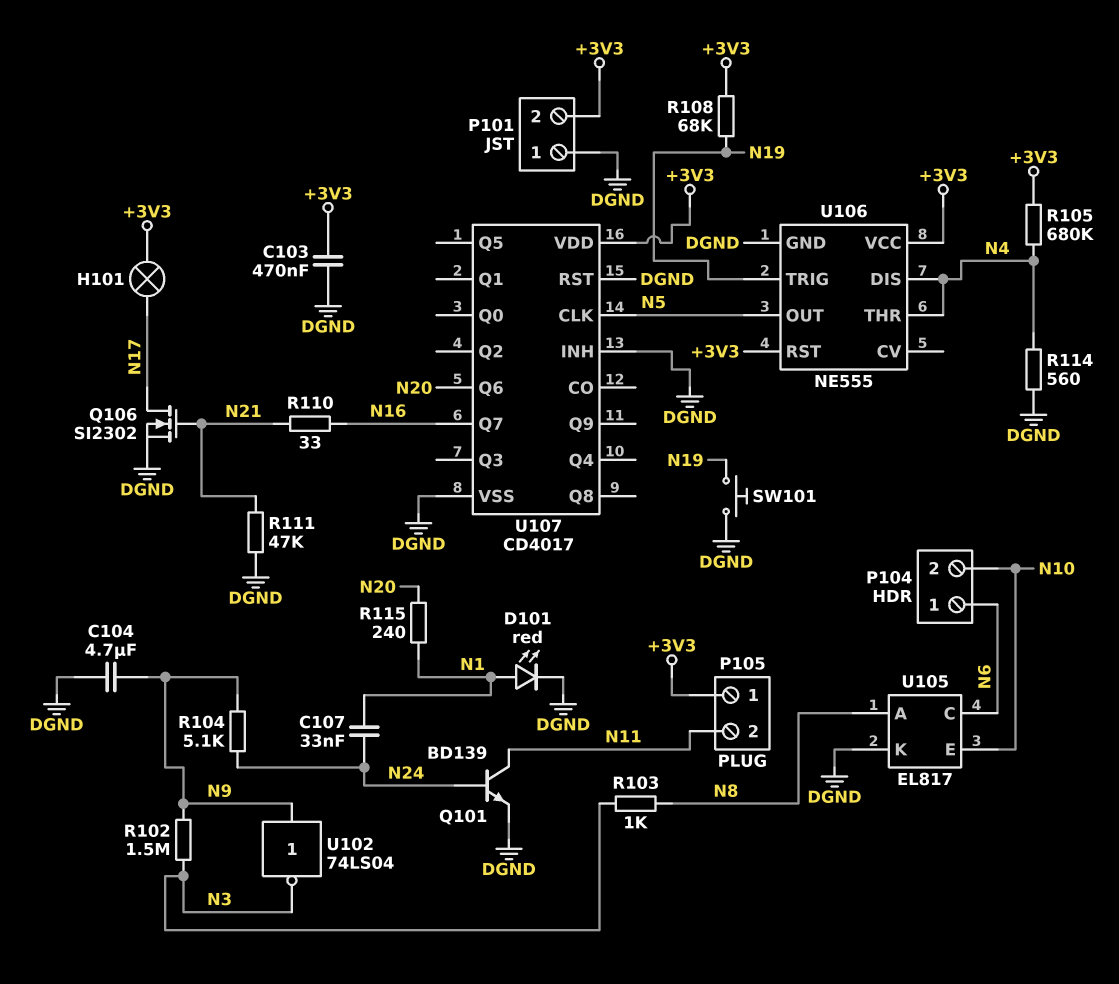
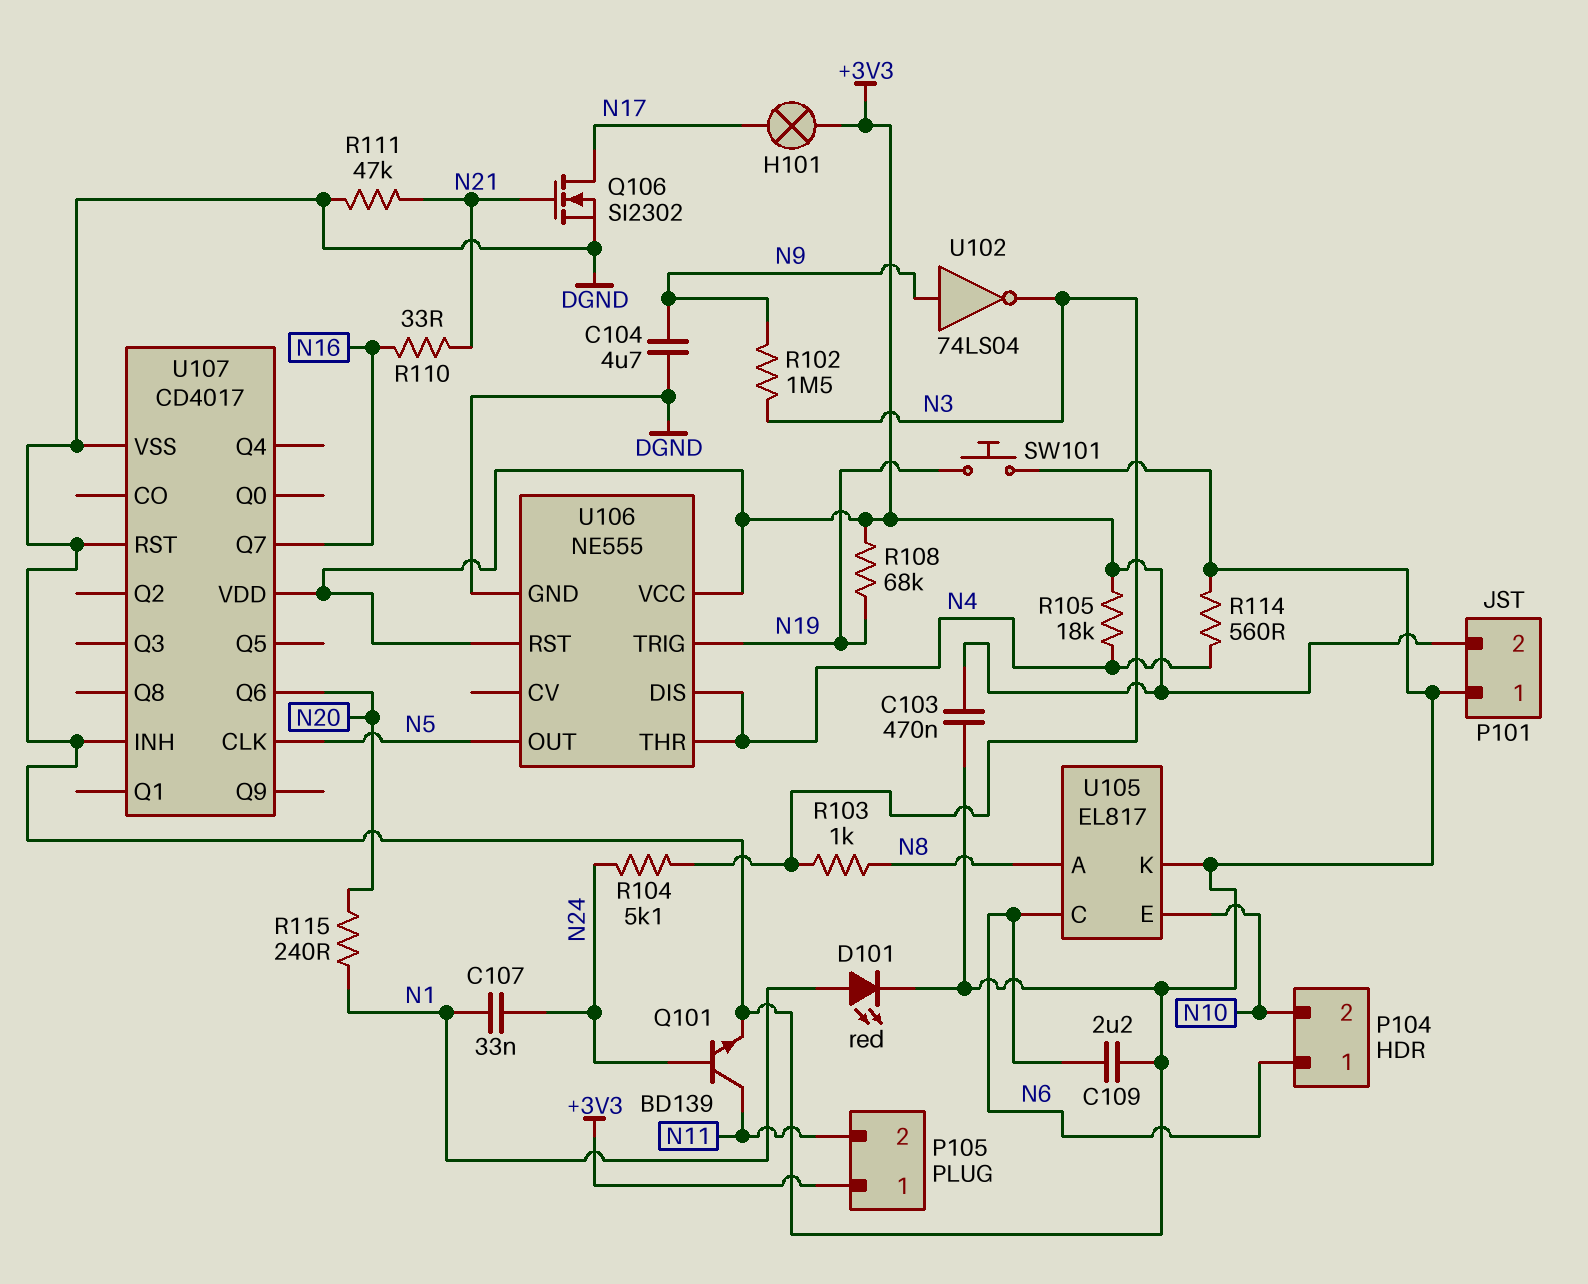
C109: none -> 2.2uF (DGND, N6)
R104: 5.1k (N9, N24) -> 5.1k (N3, N24)
R105: 680k (+3V3, N4) -> 18k (+3V3, N4)

